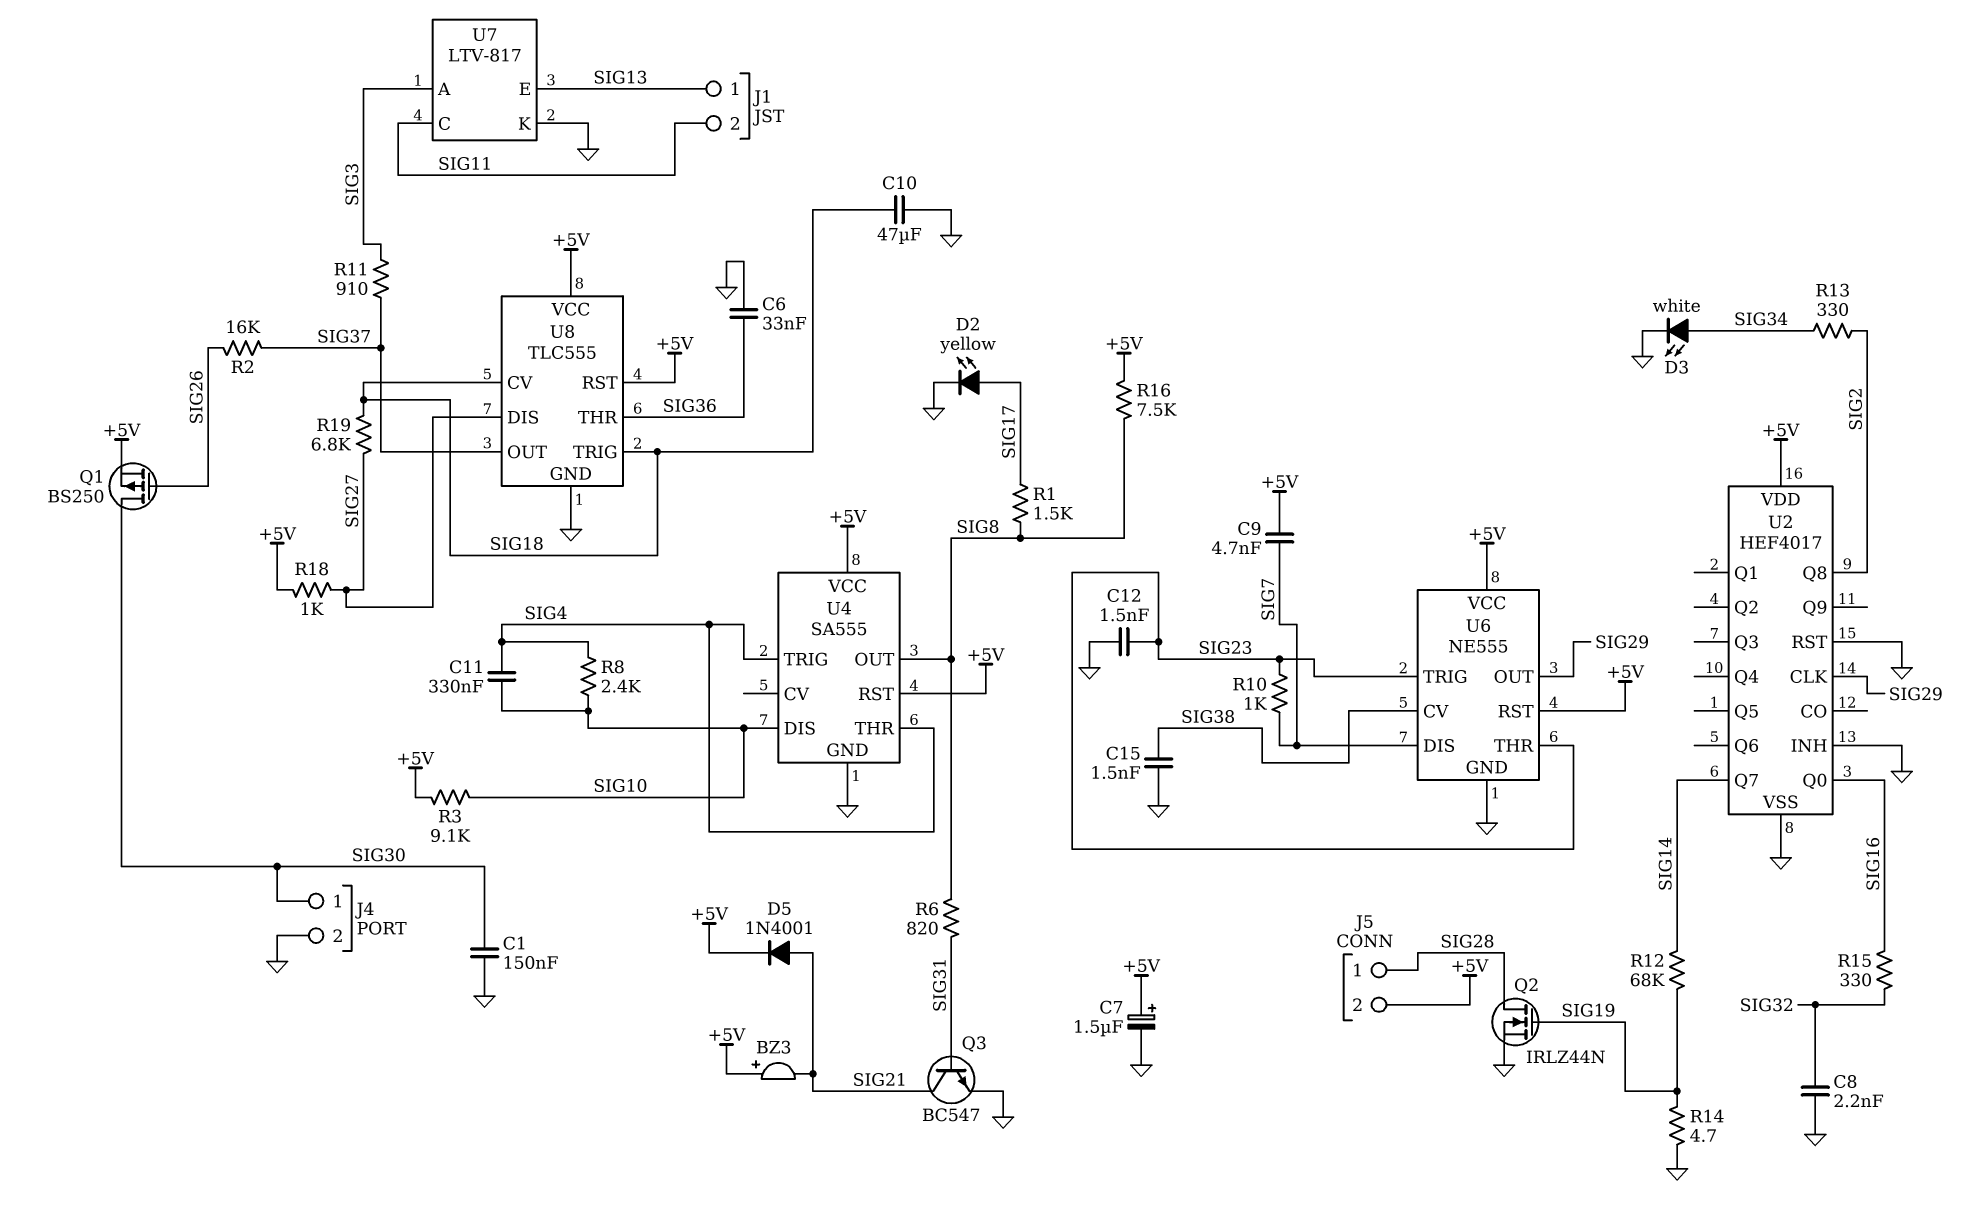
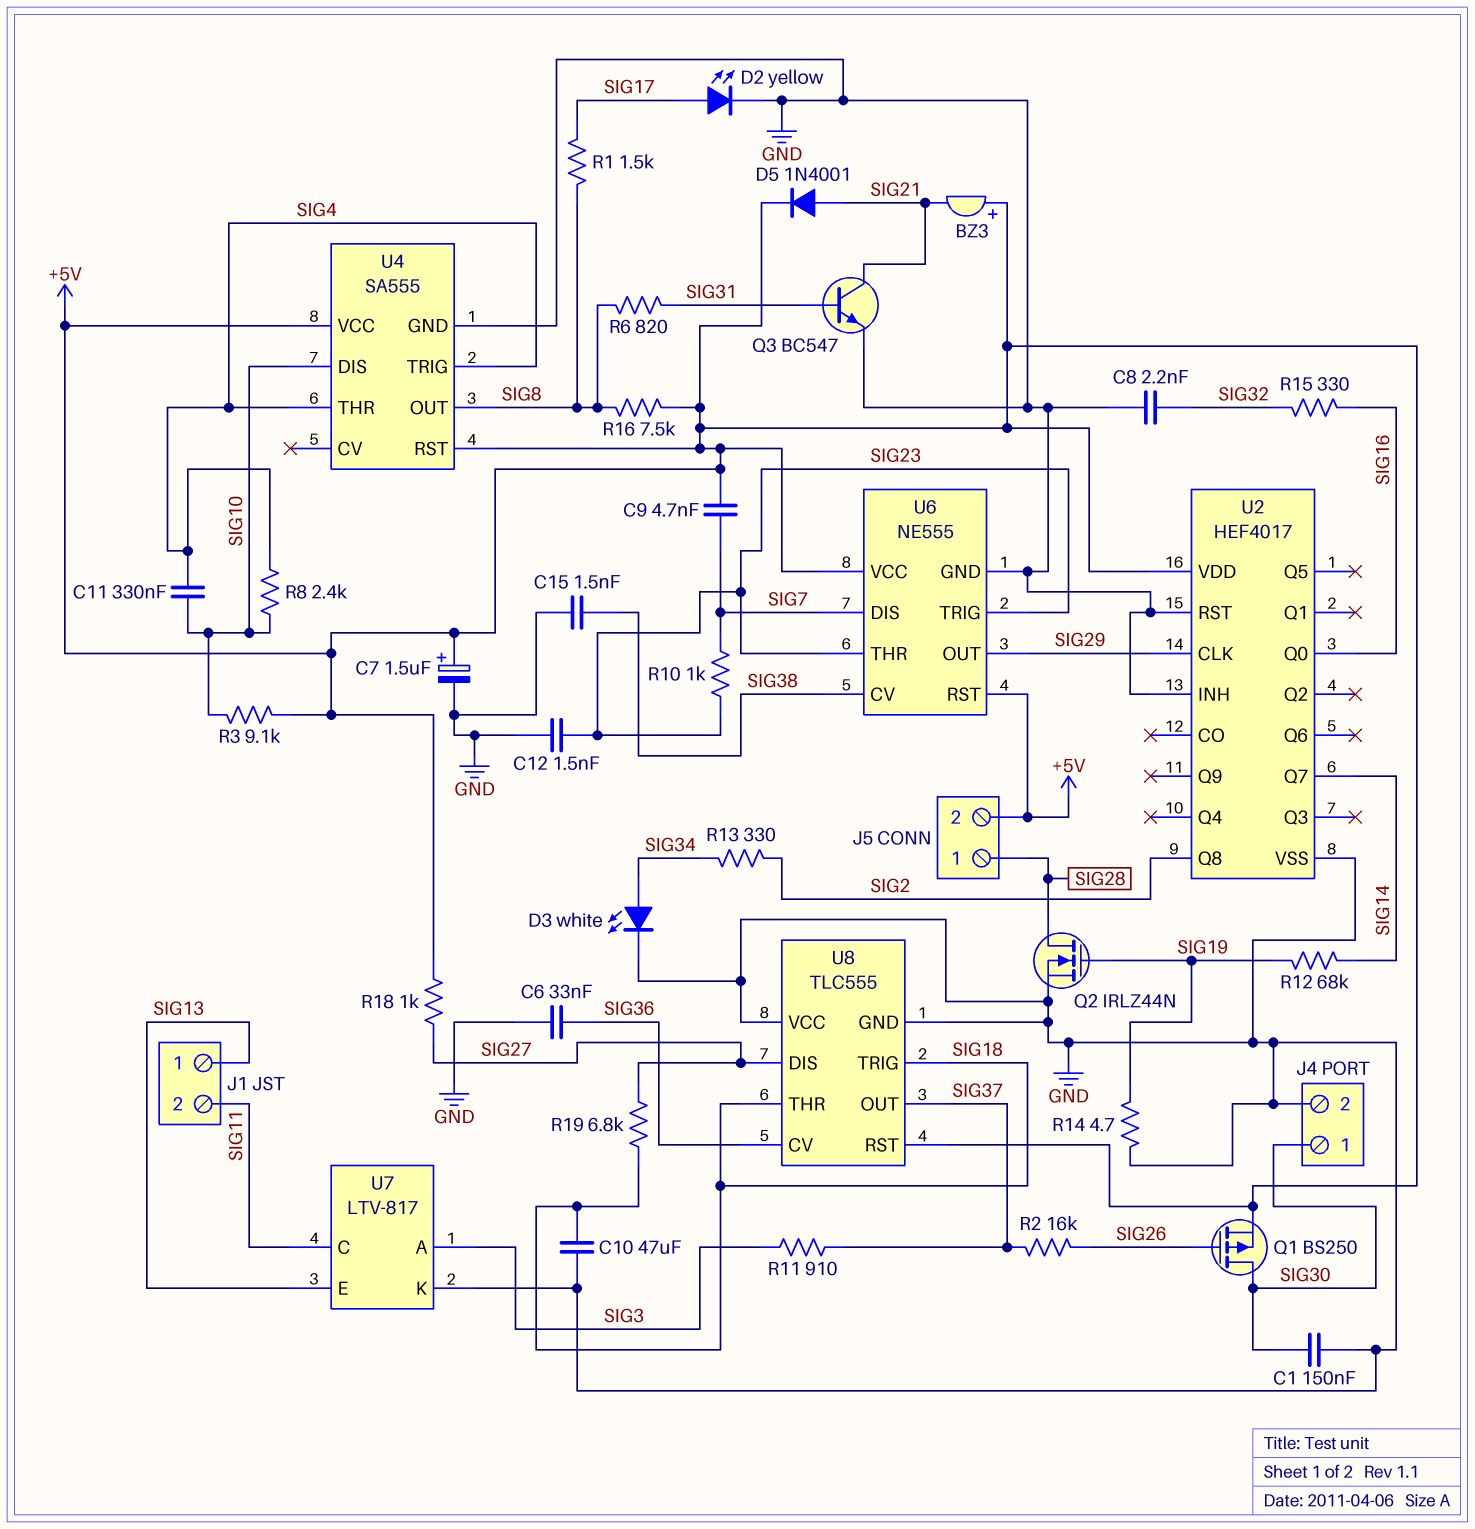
U8 pin CV: SIG18 -> SIG36
U8 pin THR: SIG36 -> SIG18
U8 pin VCC: +5V -> GND

